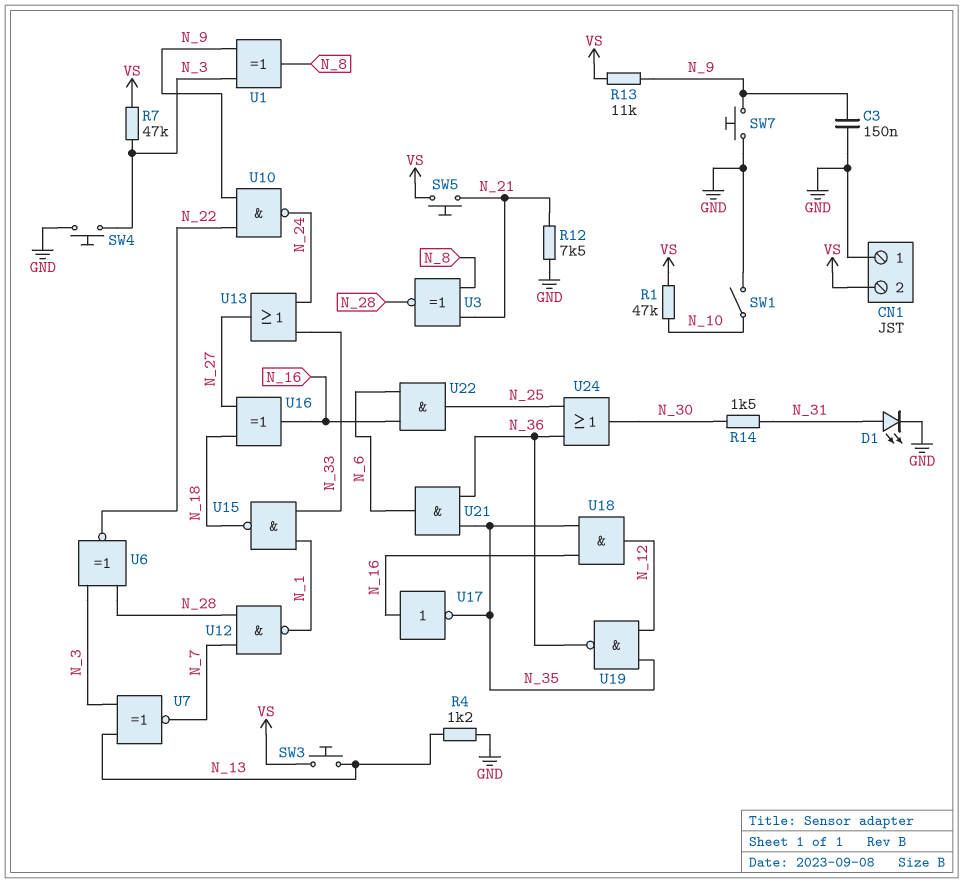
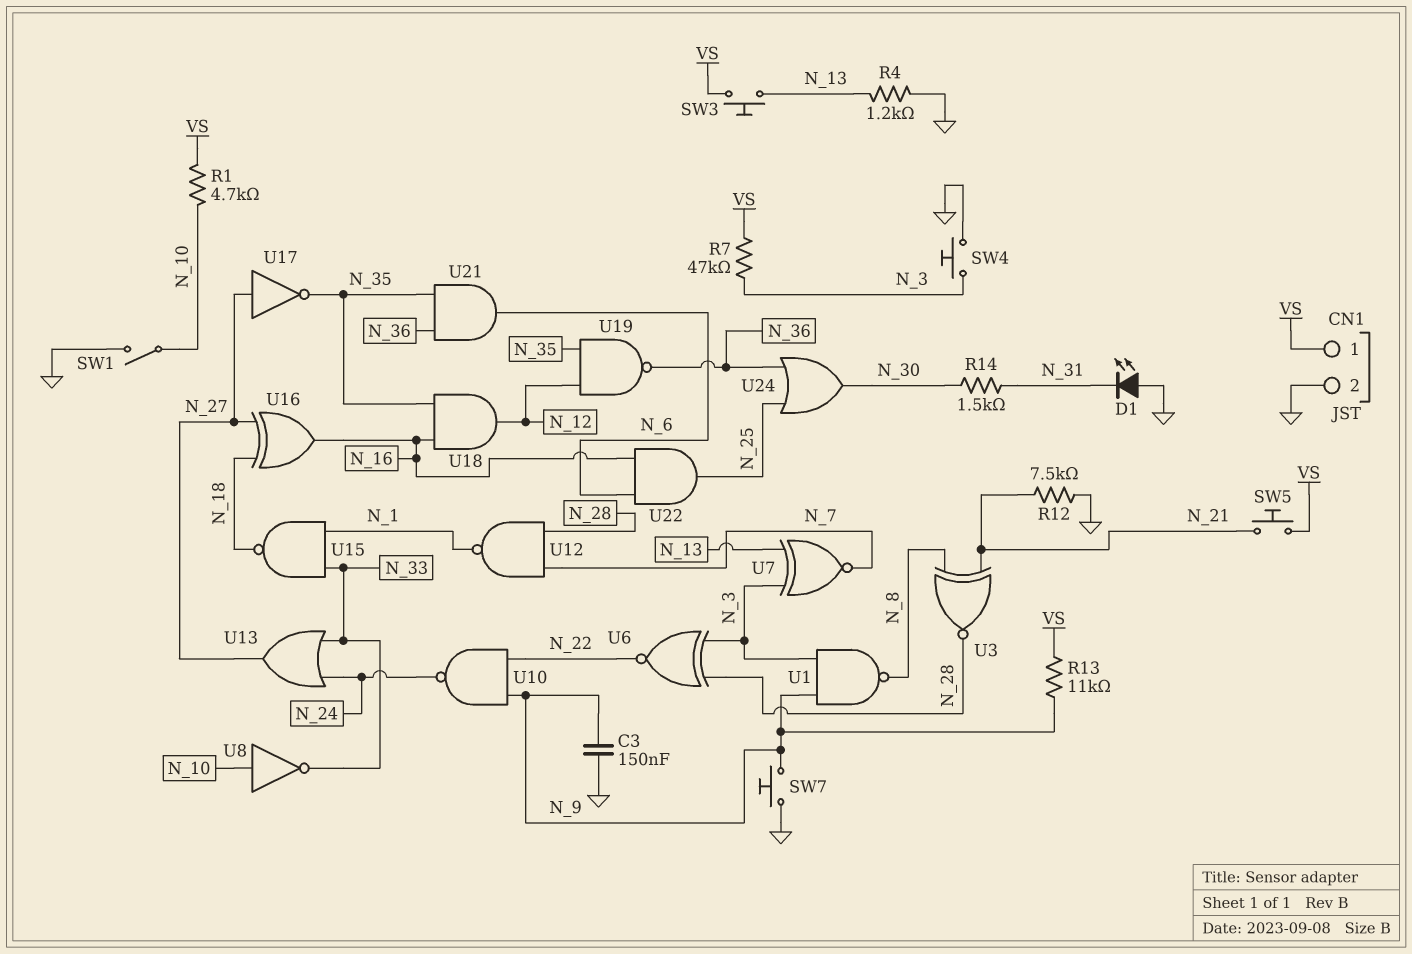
CN1 pin 1: GND -> VS
CN1 pin 2: VS -> GND
D1: LED (A N_31, K GND) -> LED (A GND, K N_31)
R1: 47k (N_10, VS) -> 4.7k (N_10, VS)
U1: XOR (in N_3, in N_9, out N_8) -> NAND (in N_3, in N_9, out N_8)
U8: none -> NOT (in N_10, out N_33)
U17: NOT (in N_16, out N_35) -> NOT (in N_27, out N_35)

